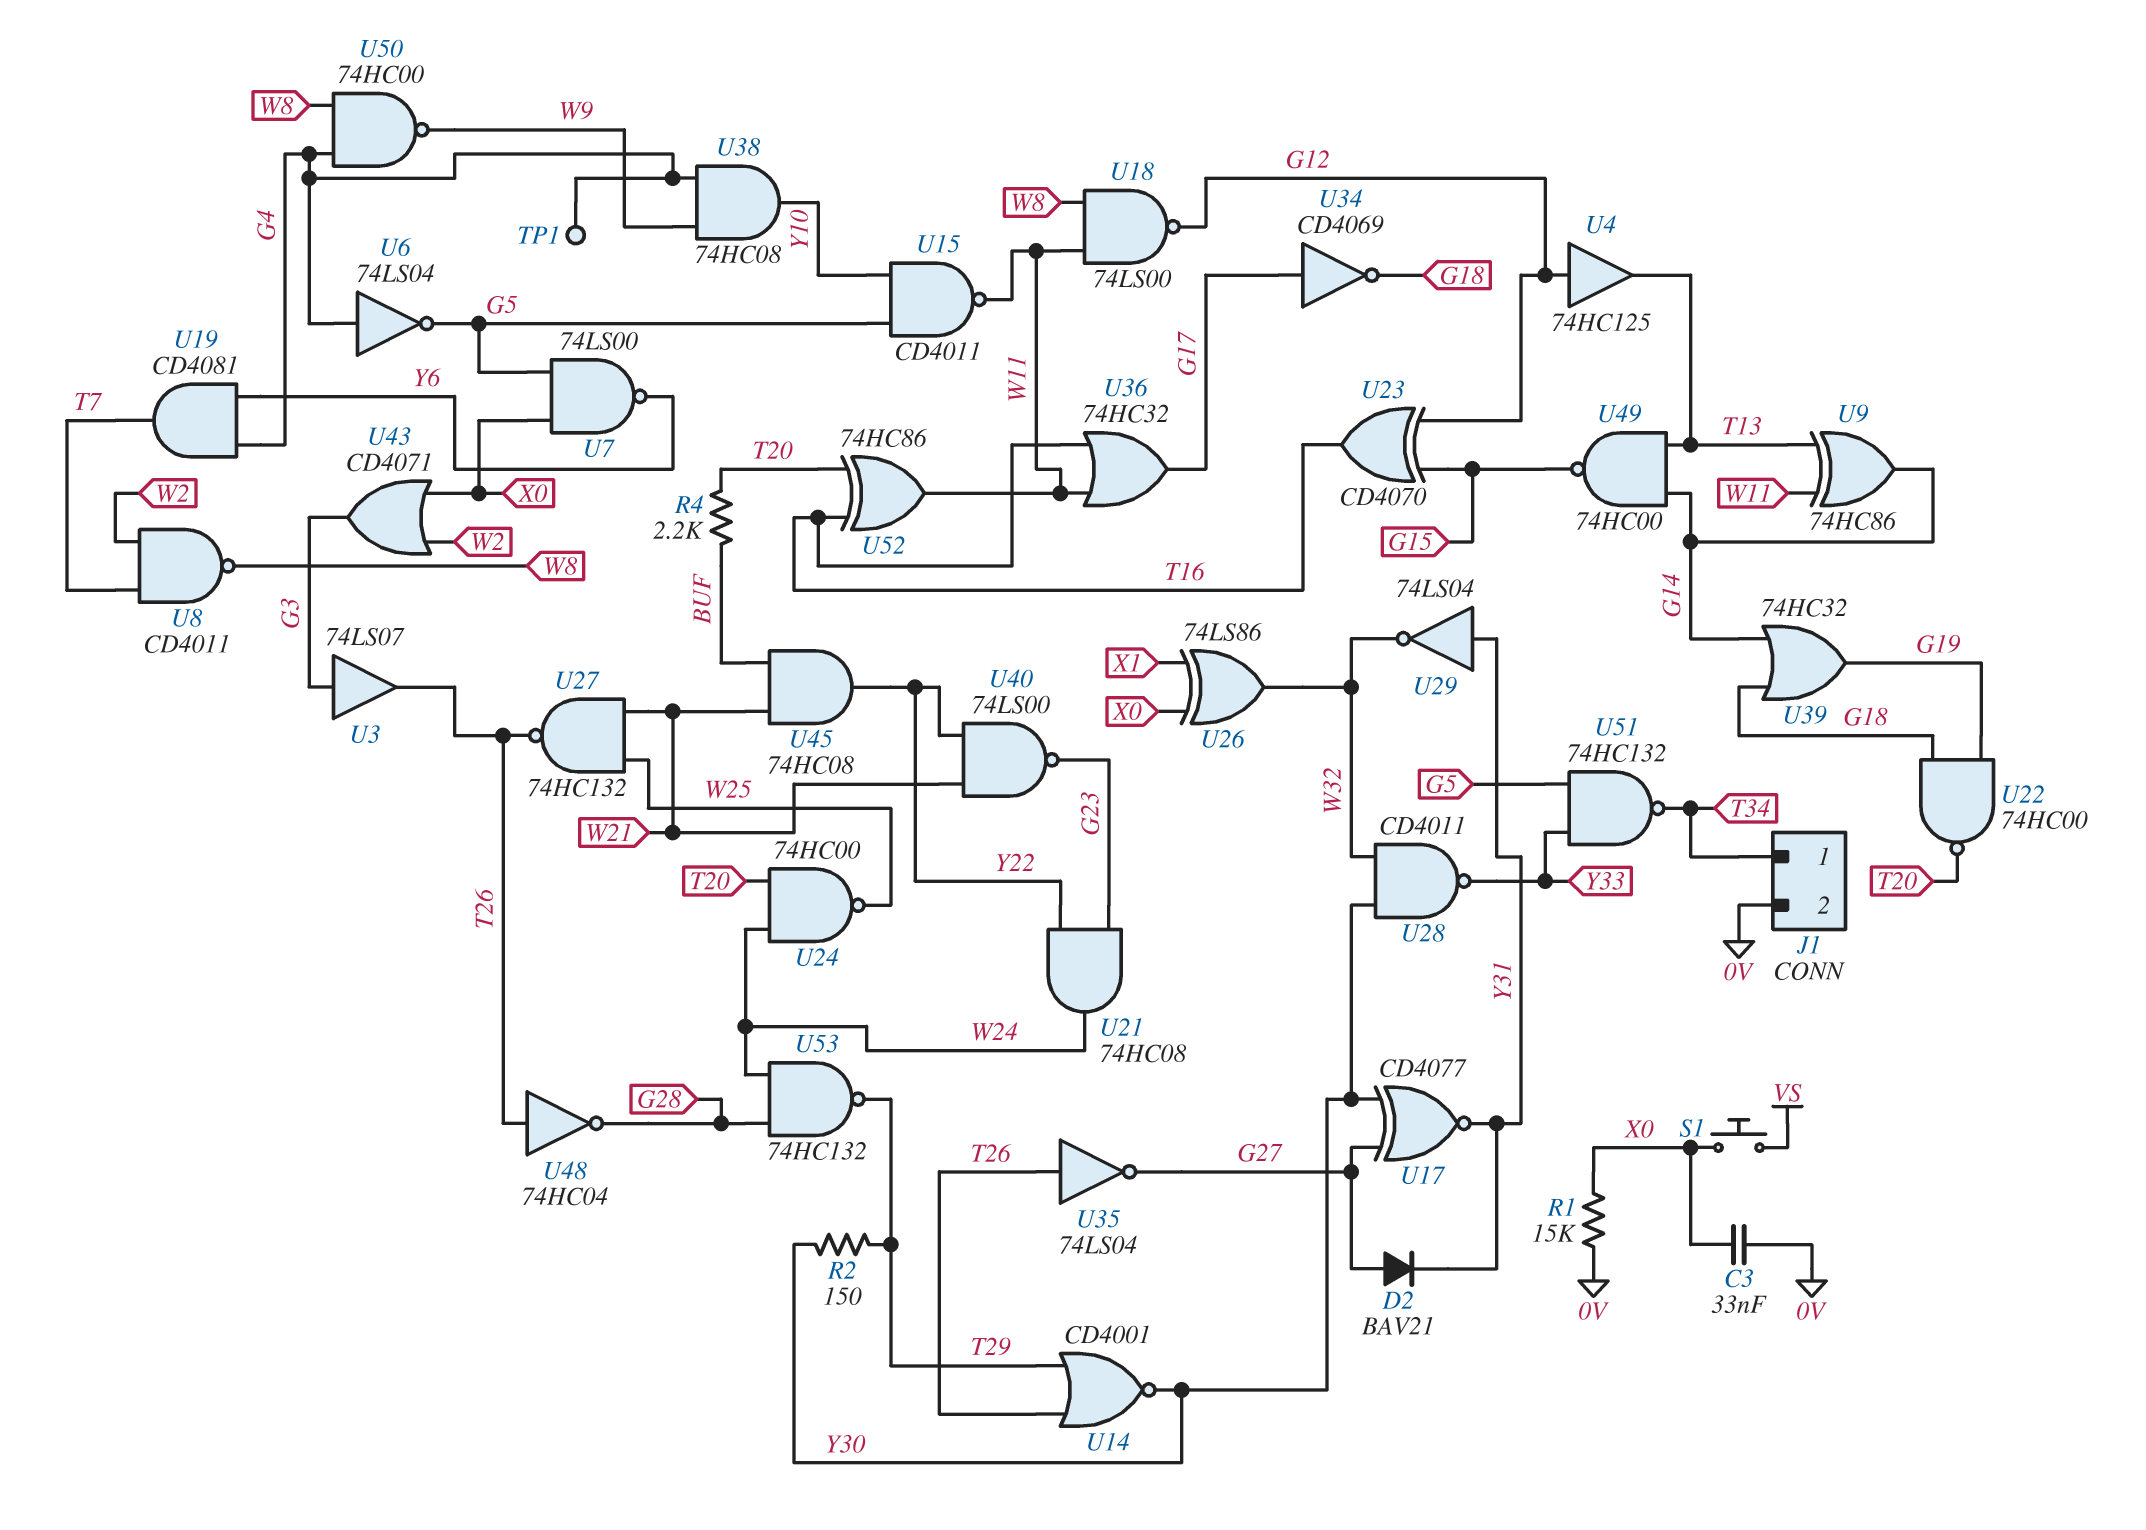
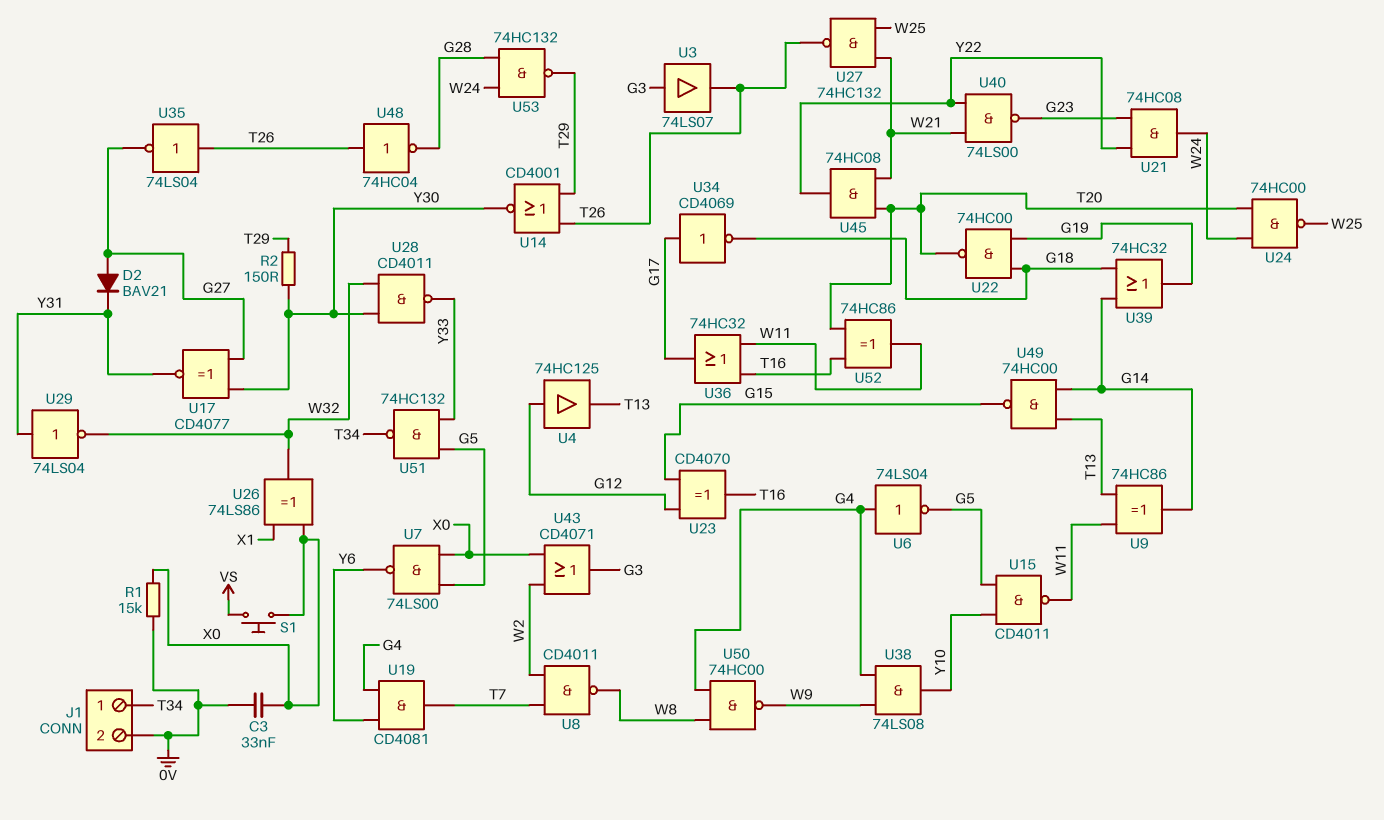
R4: 2.2k (BUF, T20) -> none
TP1: test point (G4) -> none
U18: NAND 74LS00 (in W8, in W11, out G12) -> none
U38: AND 74HC08 (in G4, in W9, out Y10) -> AND 74LS08 (in G4, in W9, out Y10)
U45: AND 74HC08 (in BUF, in W21, out Y22) -> AND 74HC08 (in T20, in W21, out Y22)

